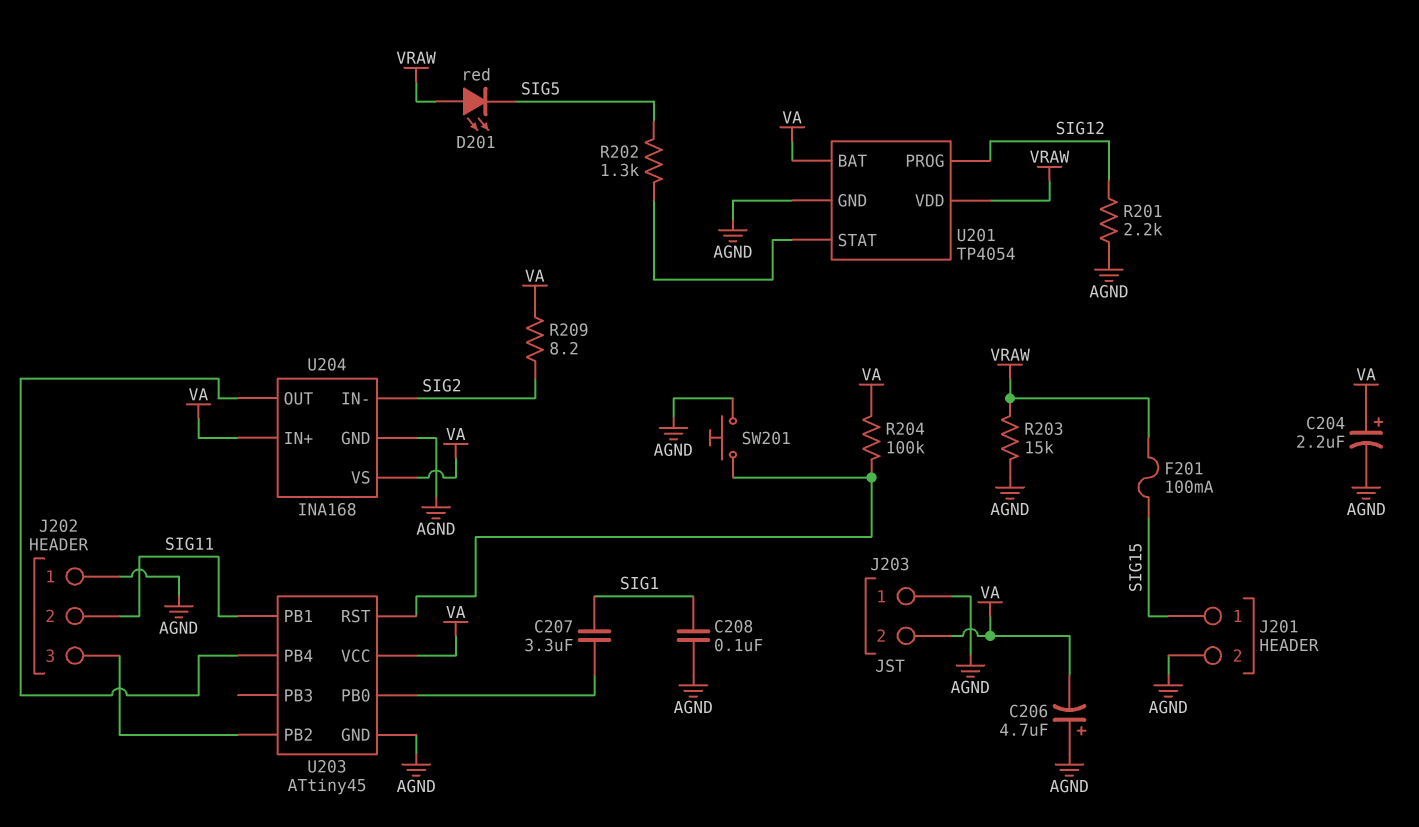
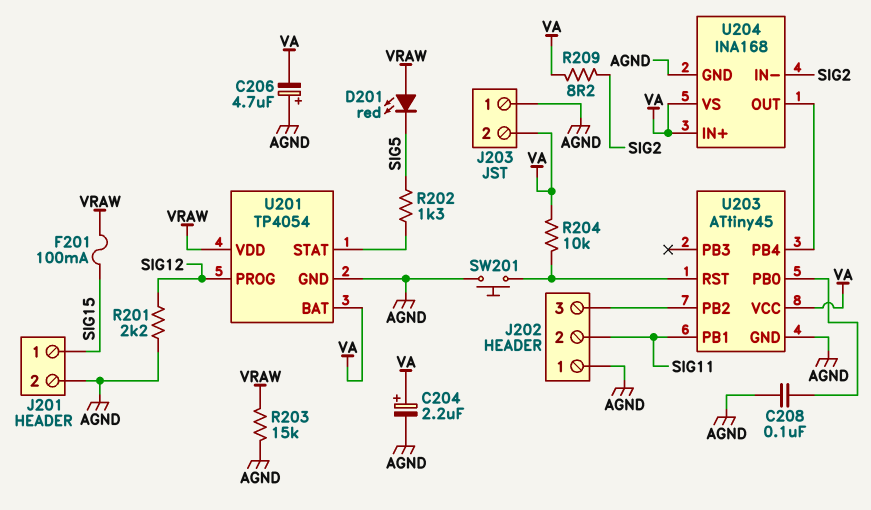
C207: 3.3uF (SIG1, U203/PB0) -> none
C208: 100nF (AGND, SIG1) -> 100nF (AGND, U203/PB0)
R204: 100k (U203/RST, VA) -> 10k (U203/RST, VA)

